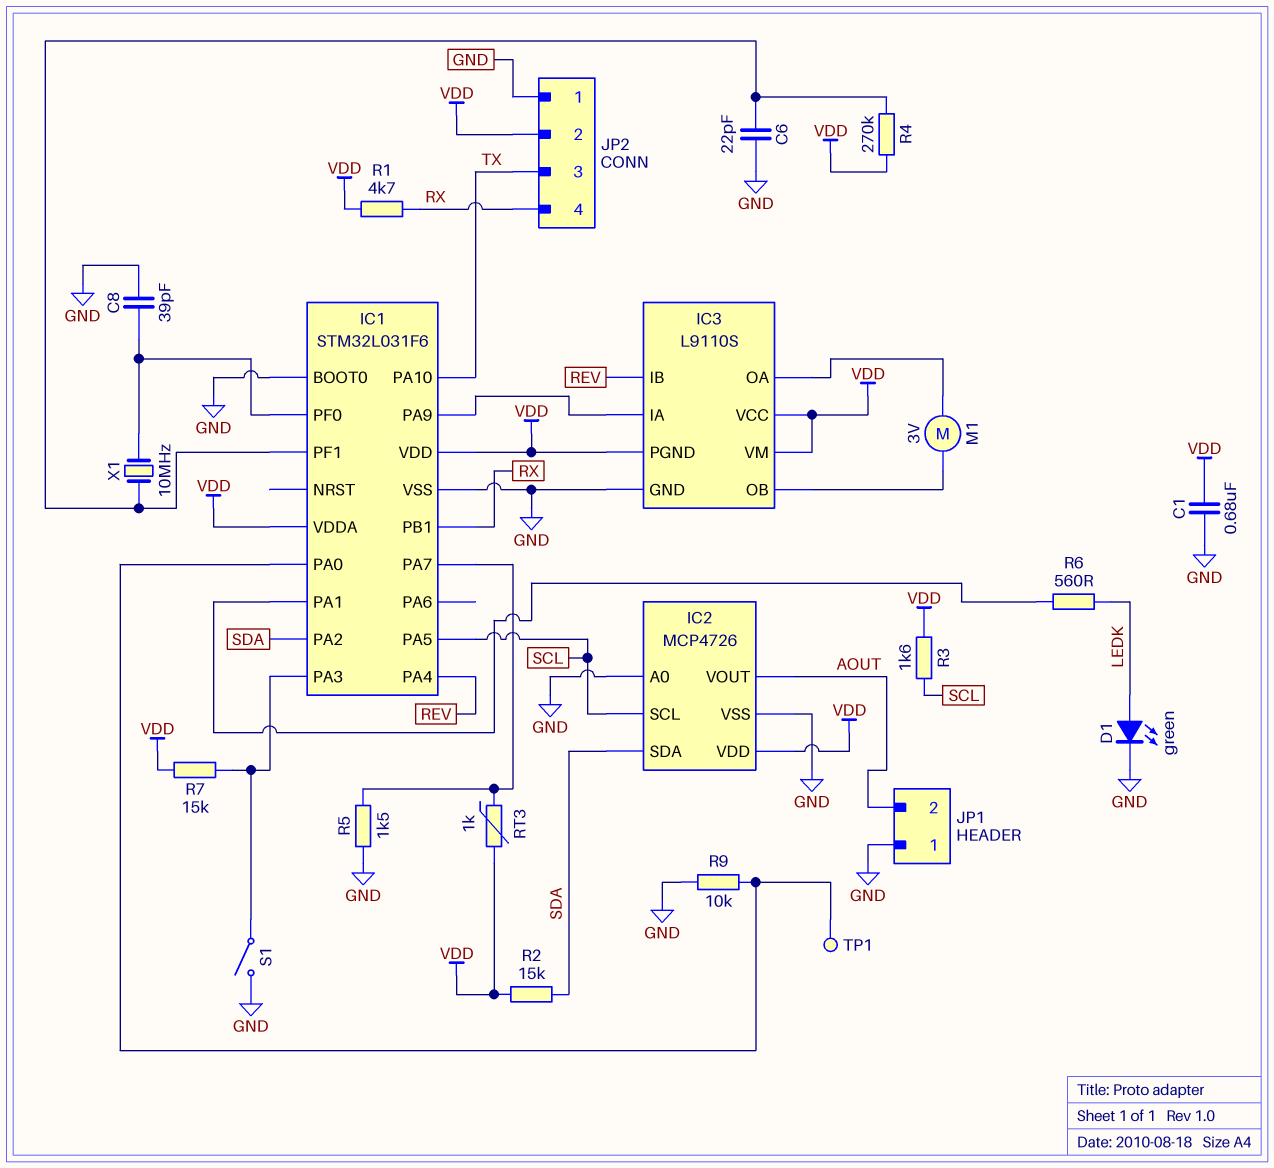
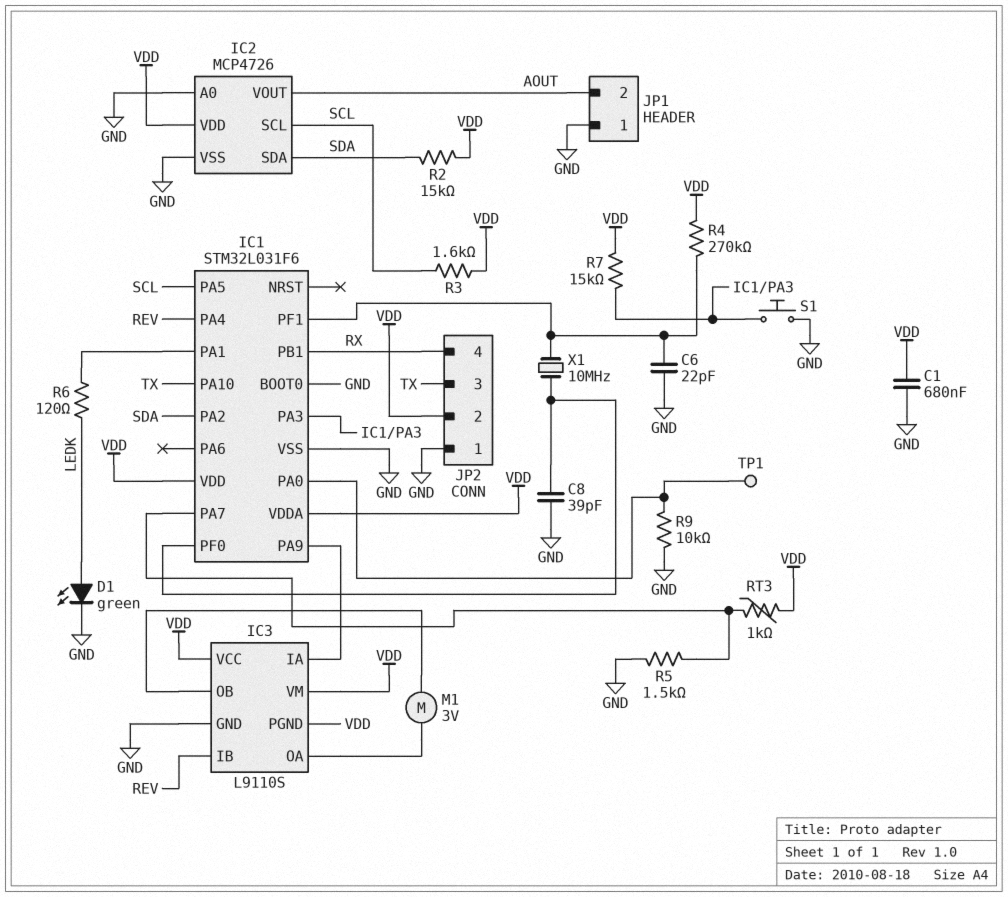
R1: 4.7k (RX, VDD) -> none
R6: 560 (IC1/PA1, LEDK) -> 120 (IC1/PA1, LEDK)
S1: switch (GND, IC1/PA3) -> button (GND, IC1/PA3)

